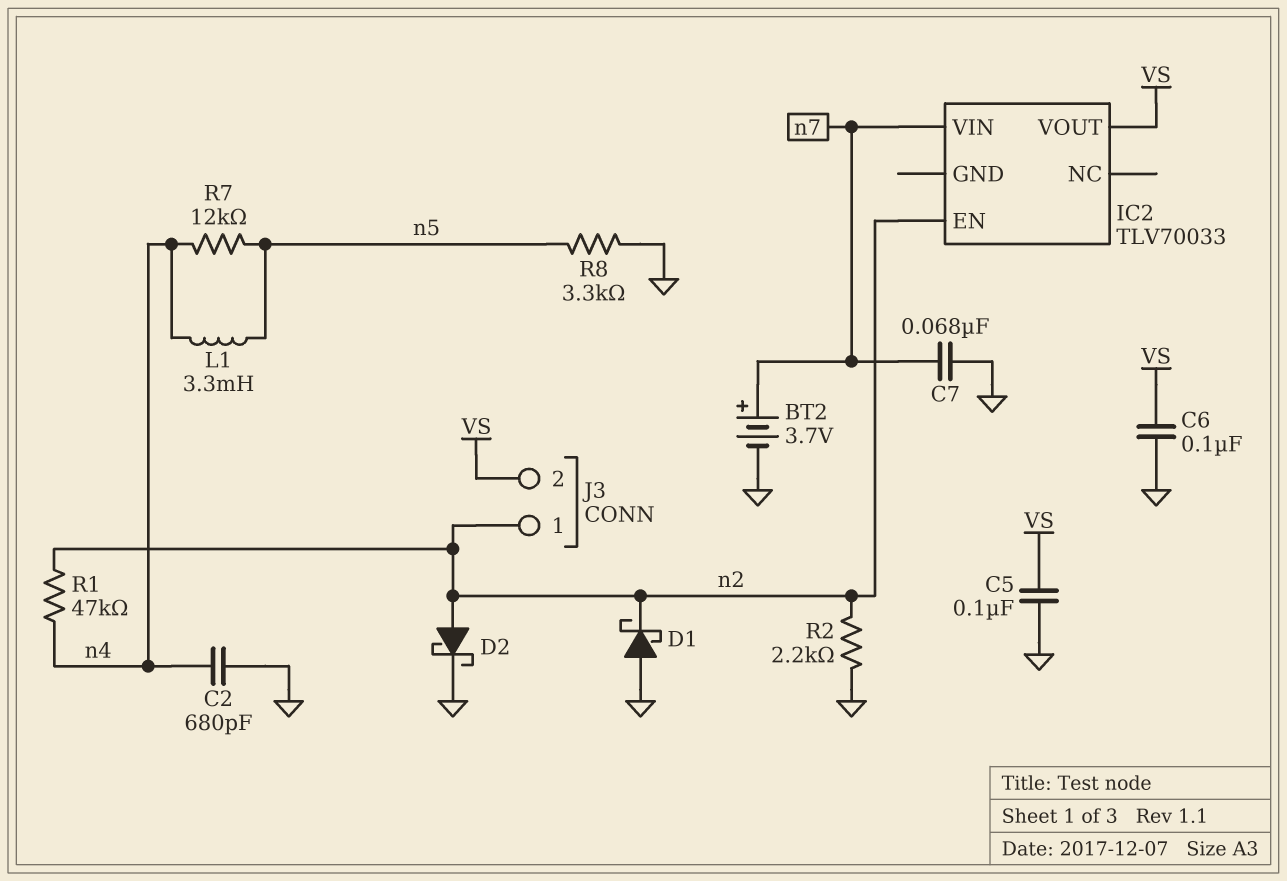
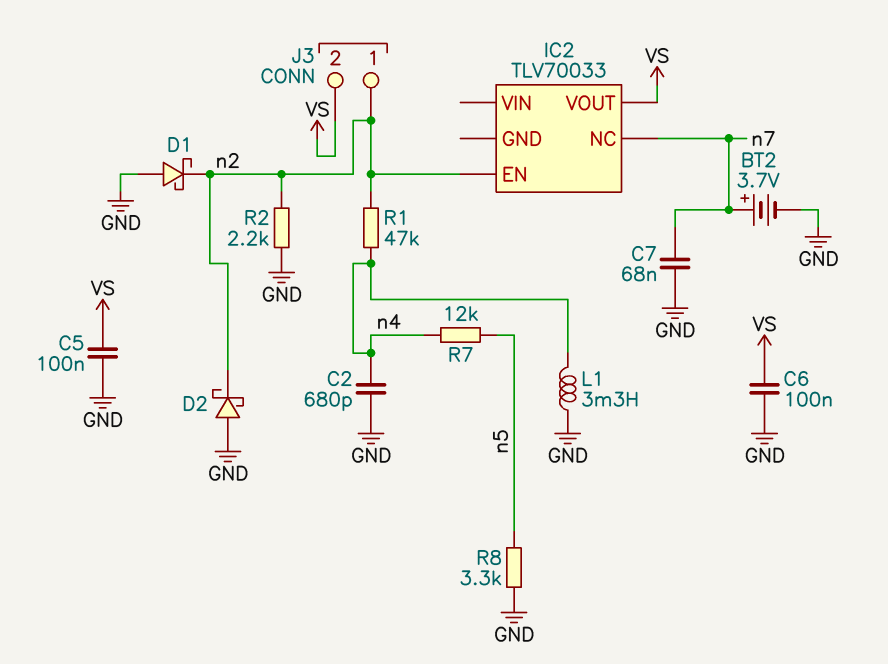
D2: schottky (A n2, K GND) -> schottky (A GND, K n2)
IC2 pin NC: none -> n7
IC2 pin VIN: n7 -> none
L1: 3.3mH (n4, n5) -> 3.3mH (GND, n4)

